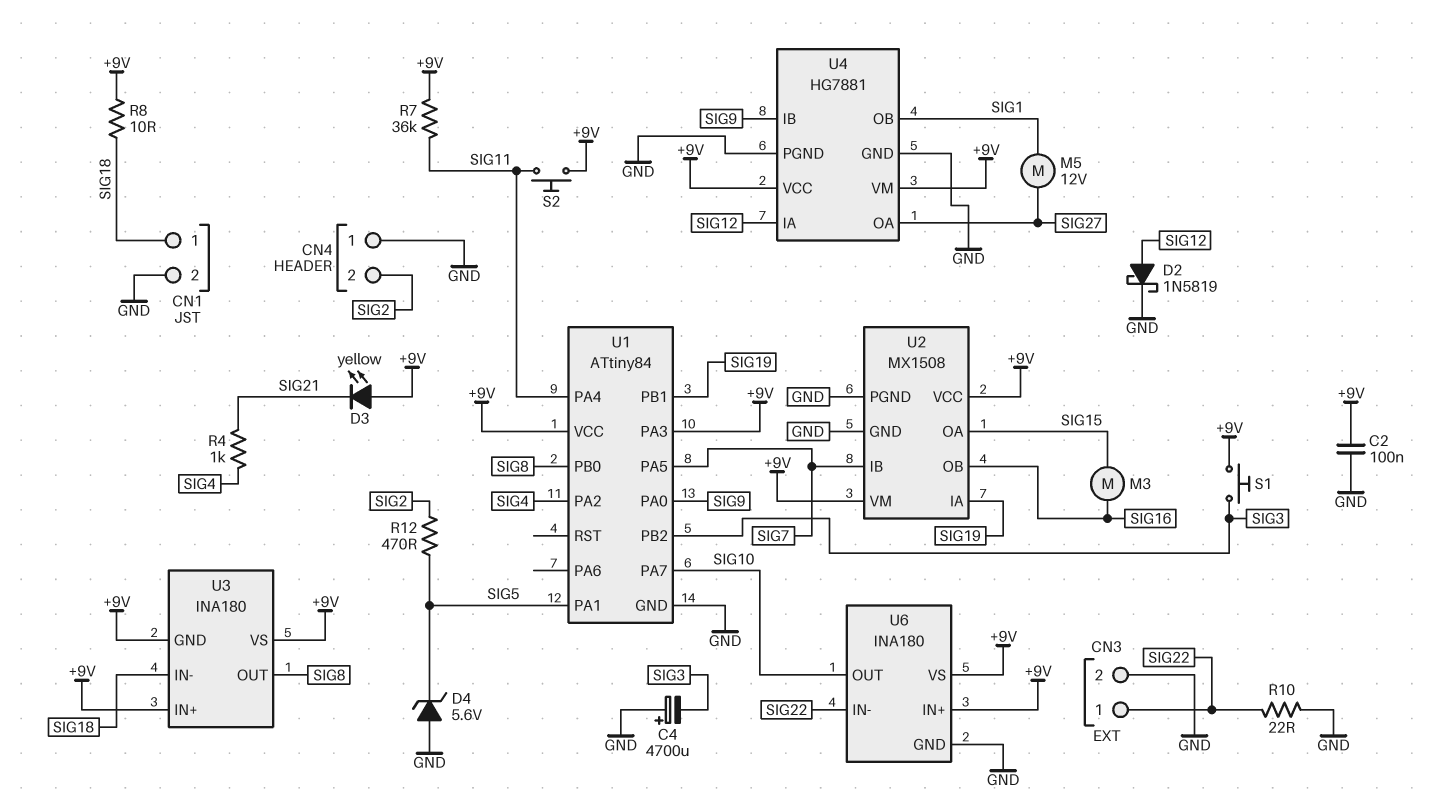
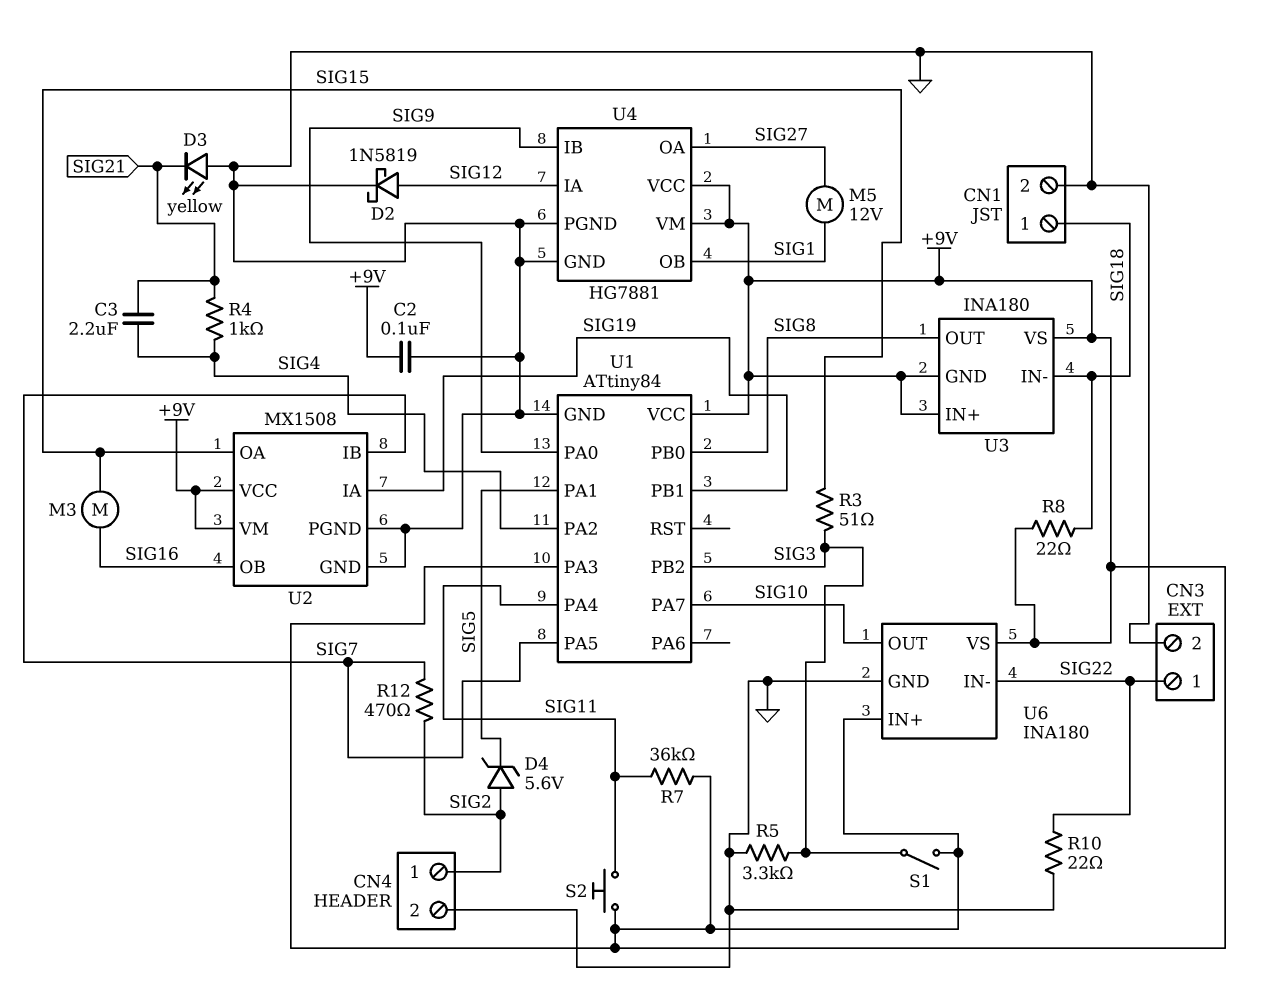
C3: none -> 2.2uF (SIG4, SIG21)
C4: 4700uF (plus GND, minus SIG3) -> none
CN4 pin 1: GND -> SIG2
CN4 pin 2: SIG2 -> GND
D3: LED yellow (A +9V, K SIG21) -> LED yellow (A GND, K SIG21)
D4: zener 5.6V (A GND, K SIG5) -> zener 5.6V (A SIG2, K SIG5)
R3: none -> 51 (SIG3, SIG15)
R5: none -> 3.3k (GND, SIG3)
R8: 10 (+9V, SIG18) -> 22 (+9V, SIG18)
R12: 470 (SIG2, SIG5) -> 470 (SIG2, SIG7)
S1: button (+9V, SIG3) -> switch (+9V, SIG3)

